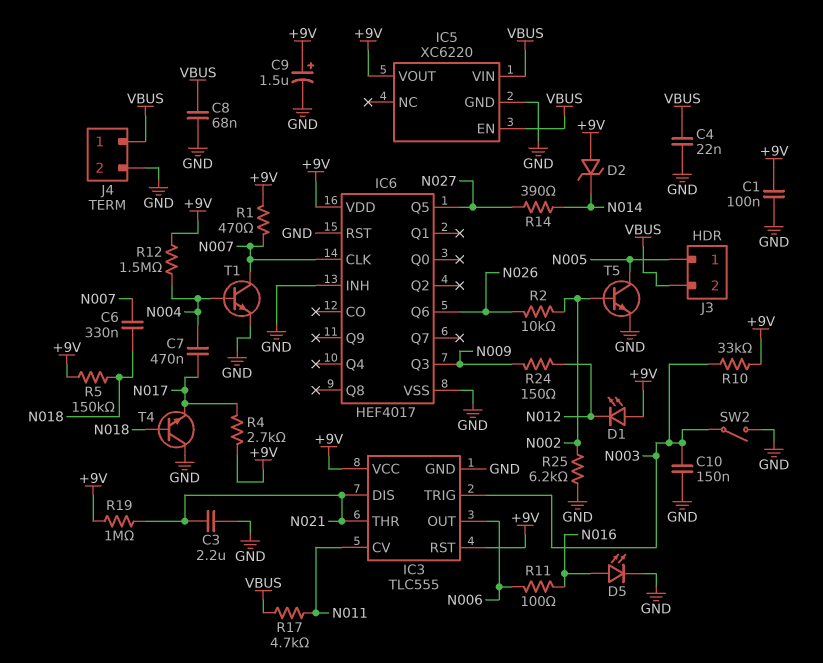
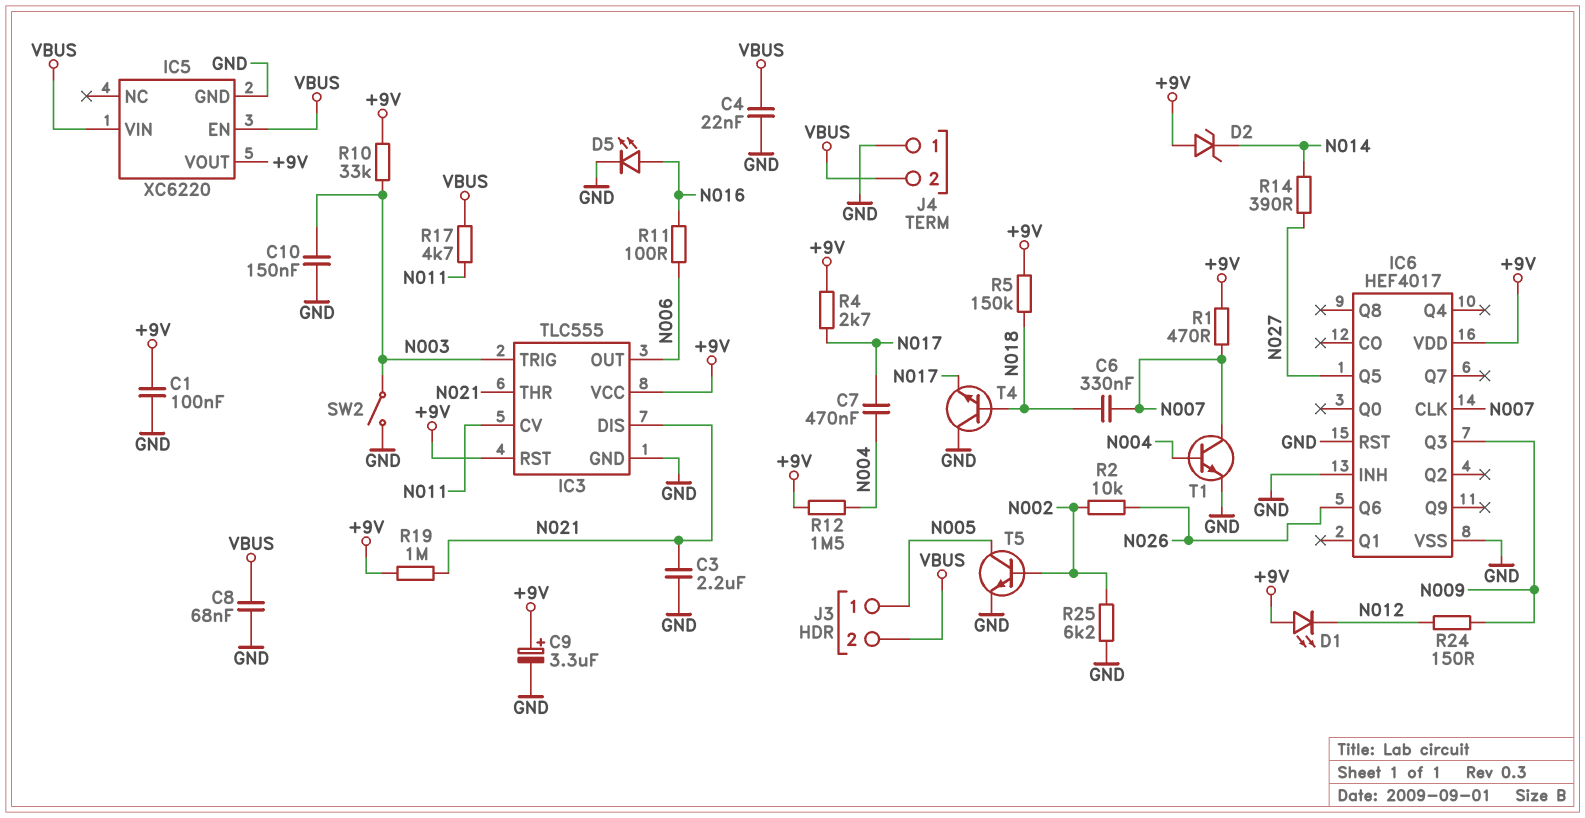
C9: 1.5uF (plus +9V, minus GND) -> 3.3uF (plus +9V, minus GND)
J4 pin 1: VBUS -> GND
J4 pin 2: GND -> VBUS

